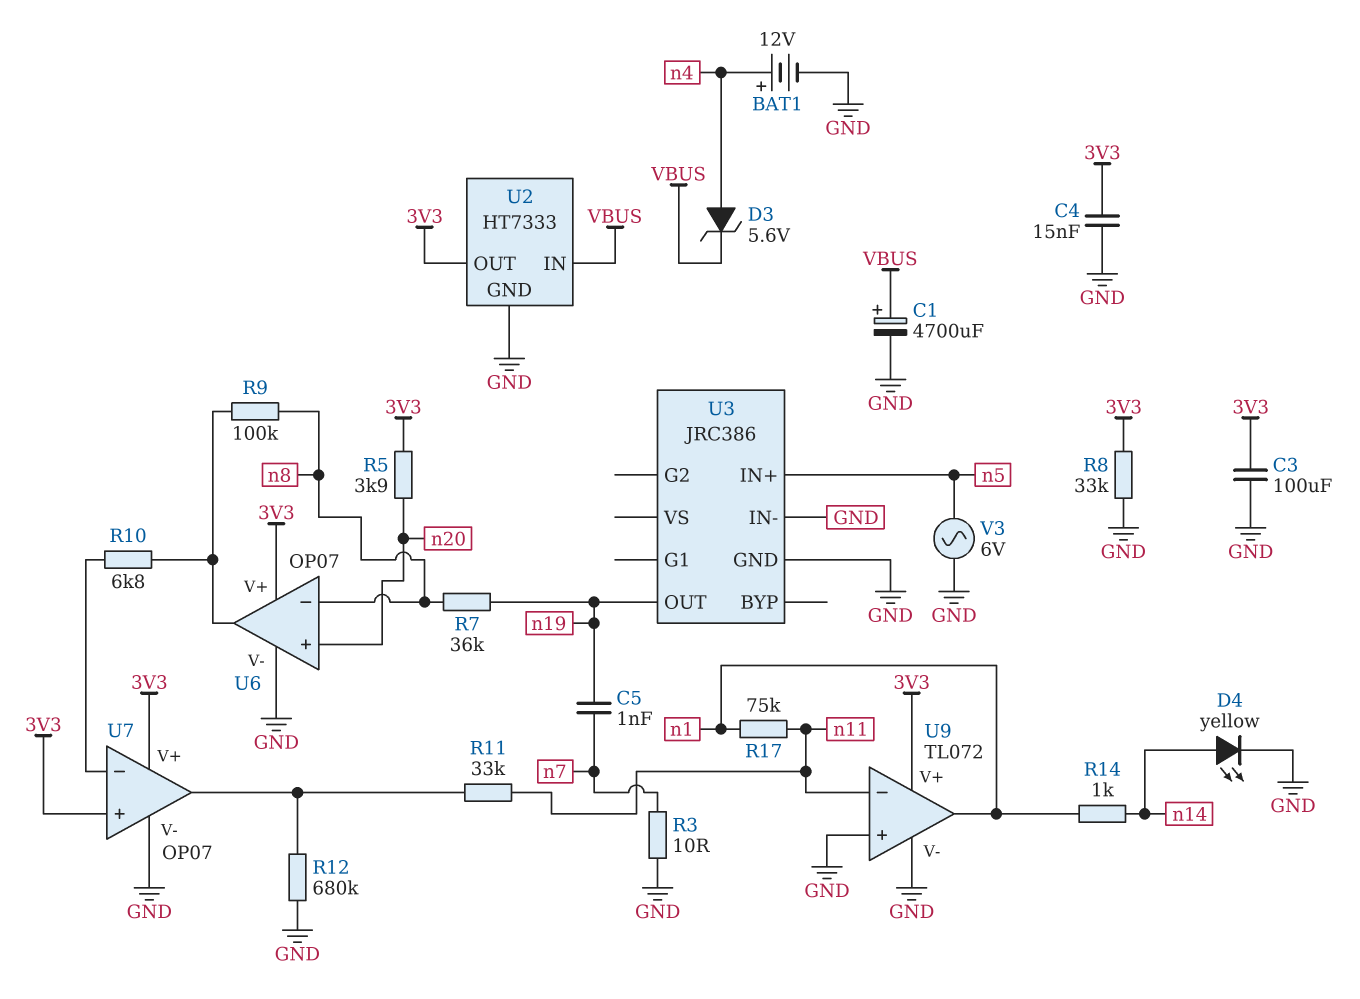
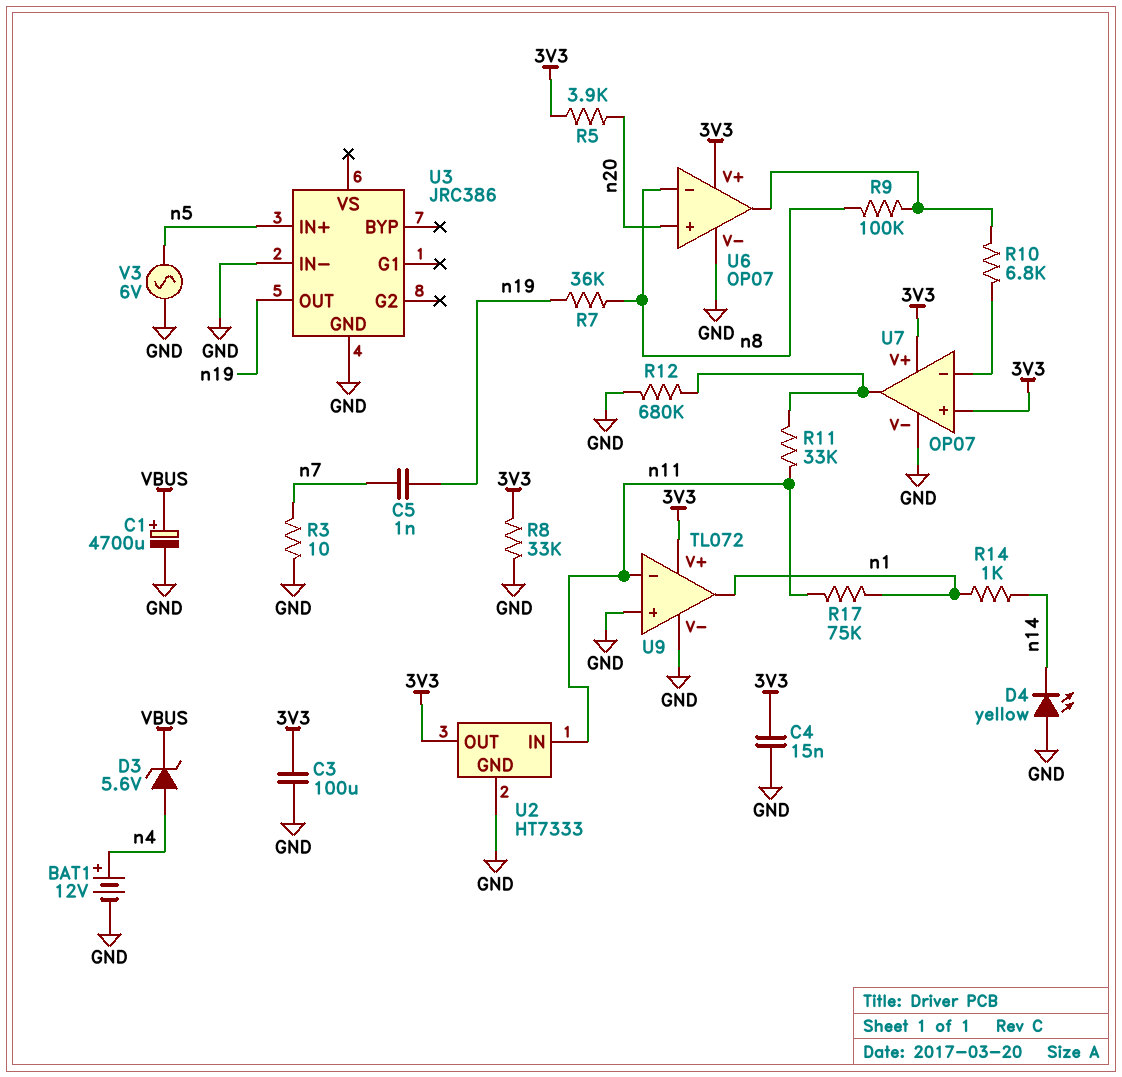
D4: LED yellow (A n14, K GND) -> LED yellow (A GND, K n14)
U2 pin IN: VBUS -> n11

